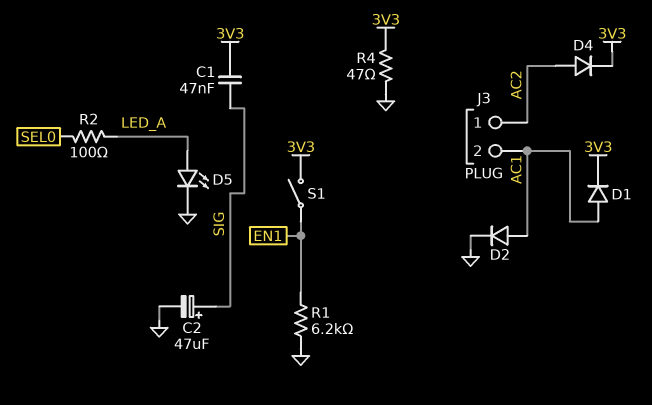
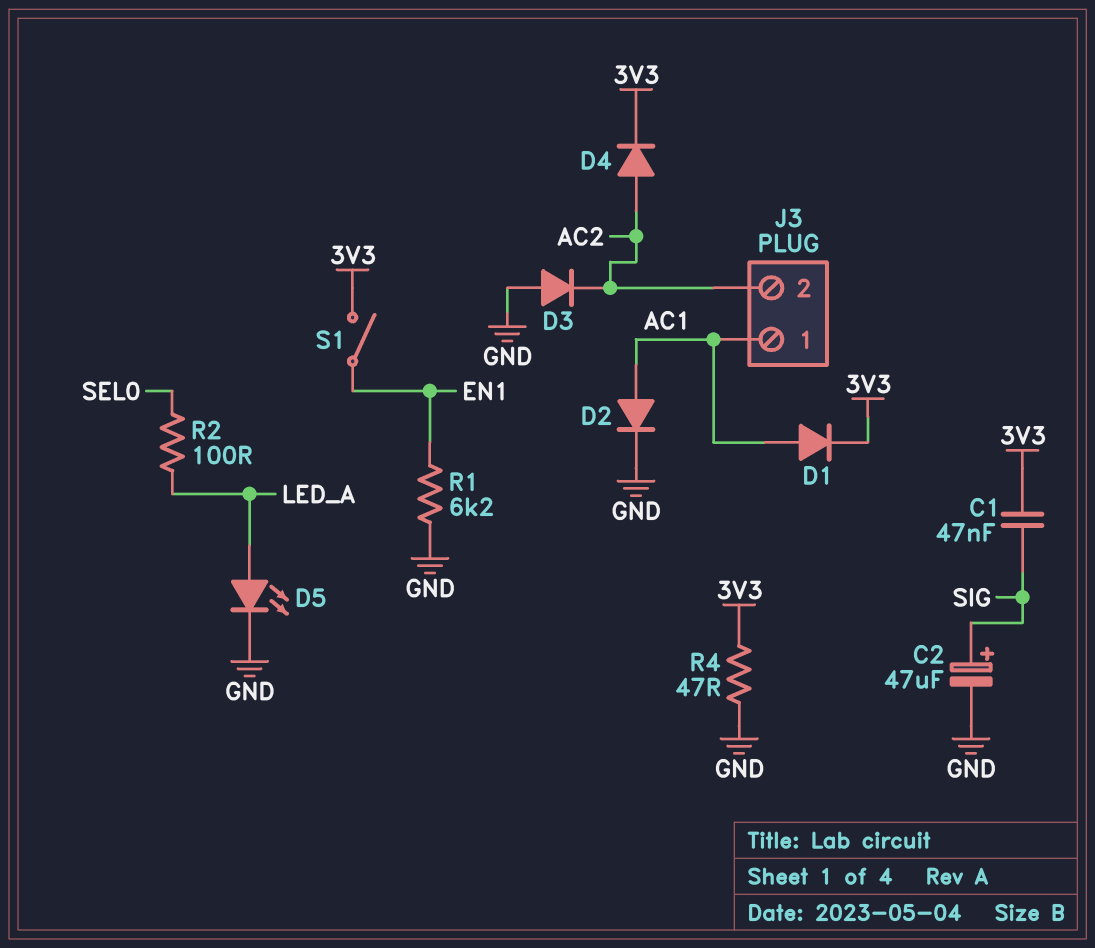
D3: none -> diode (A GND, K AC2)
J3 pin 1: AC2 -> AC1
J3 pin 2: AC1 -> AC2

